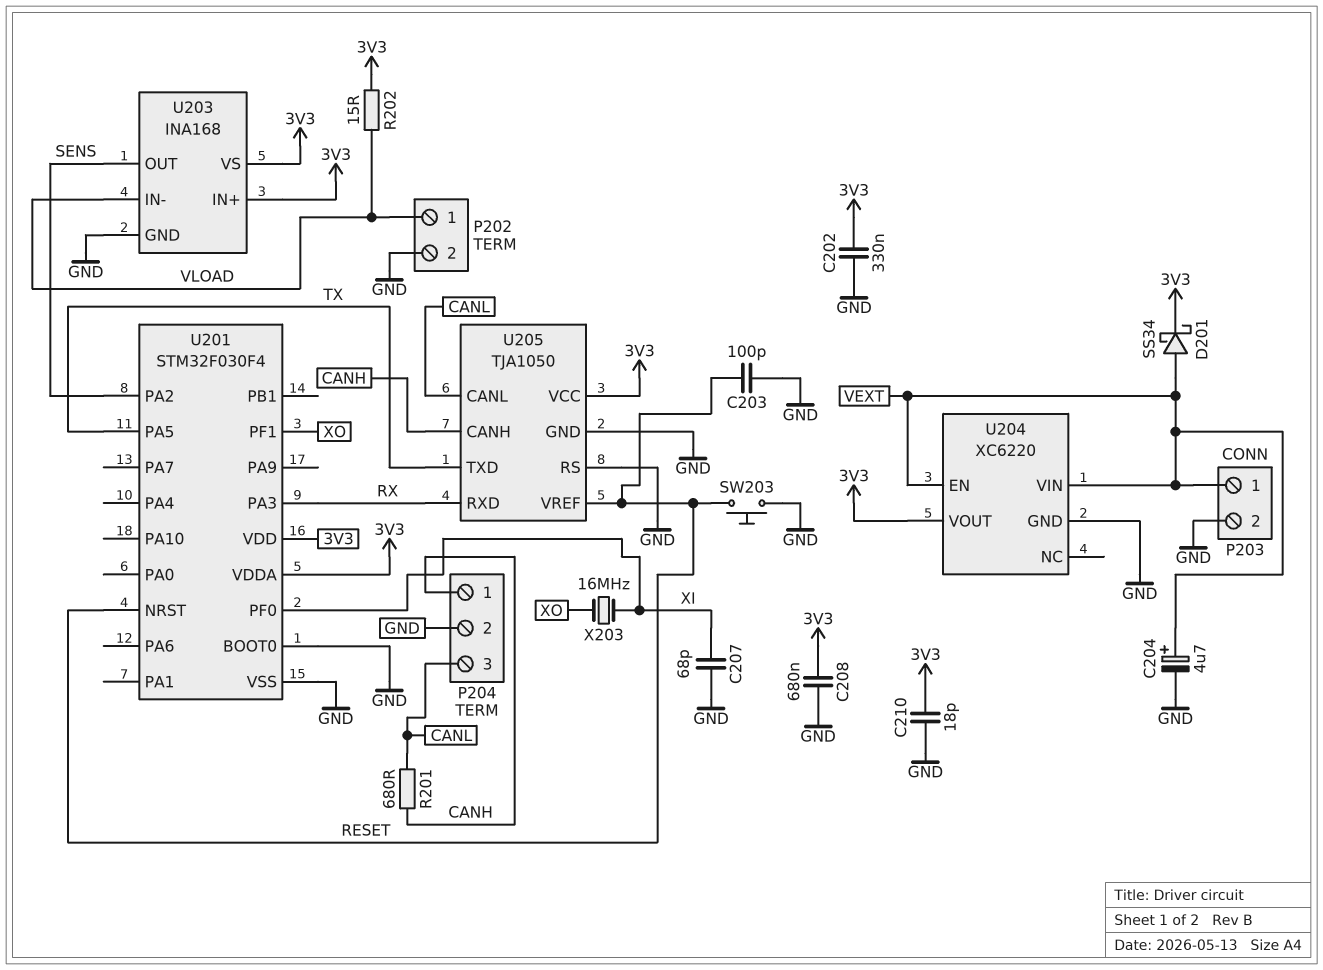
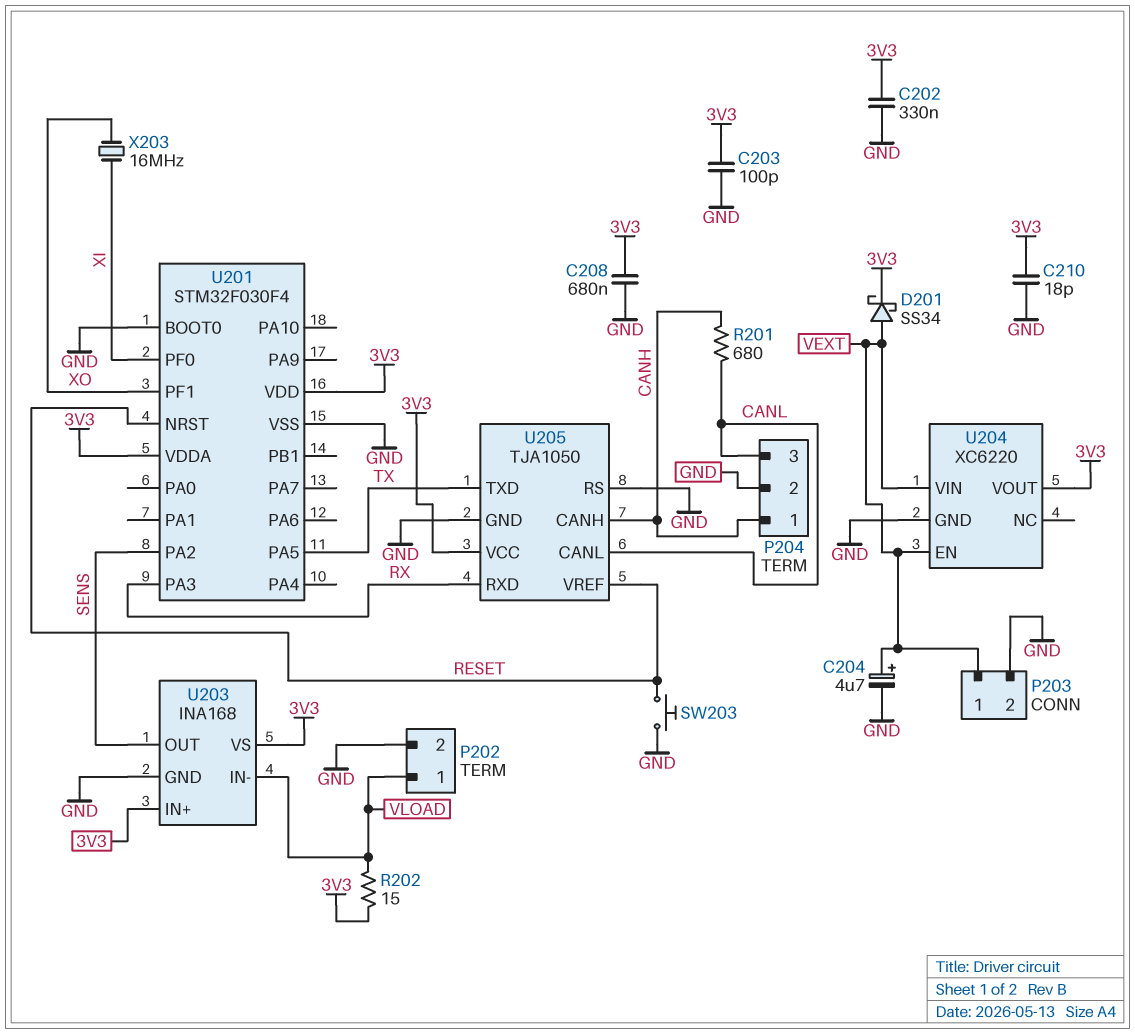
C203: 100pF (GND, RESET) -> 100pF (3V3, GND)
C207: 68pF (GND, XI) -> none

